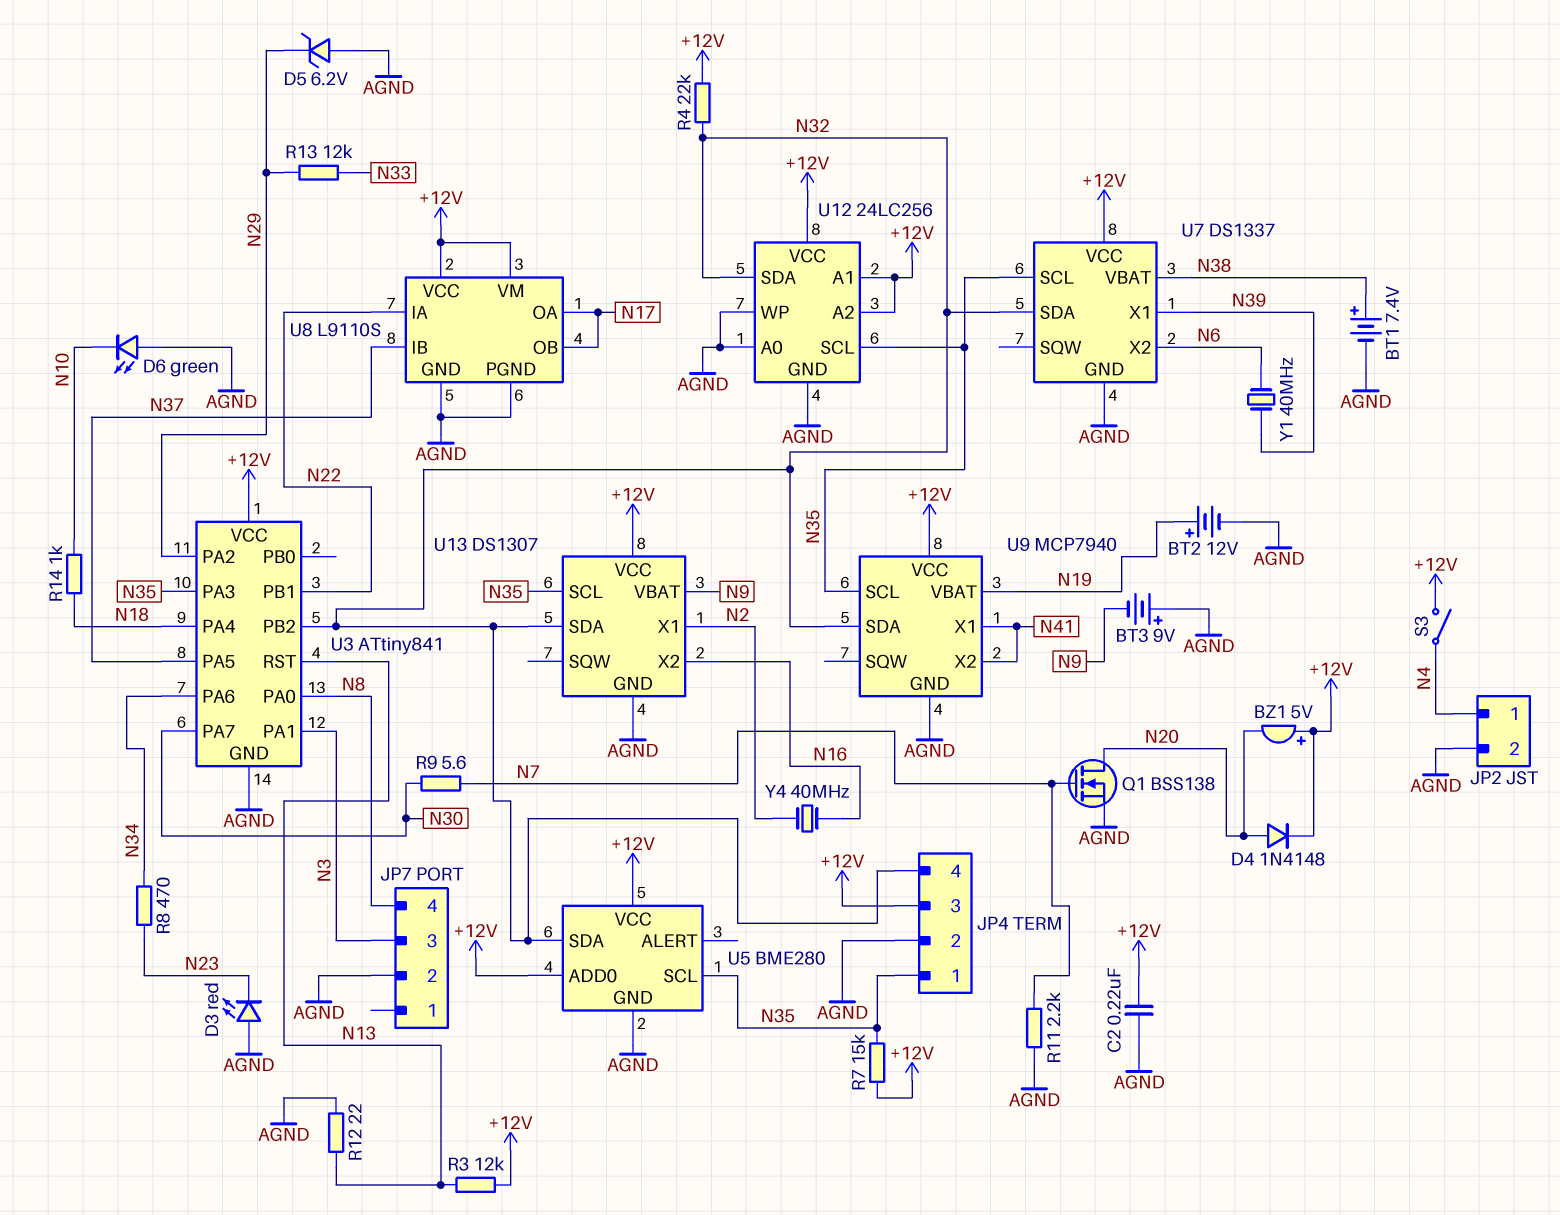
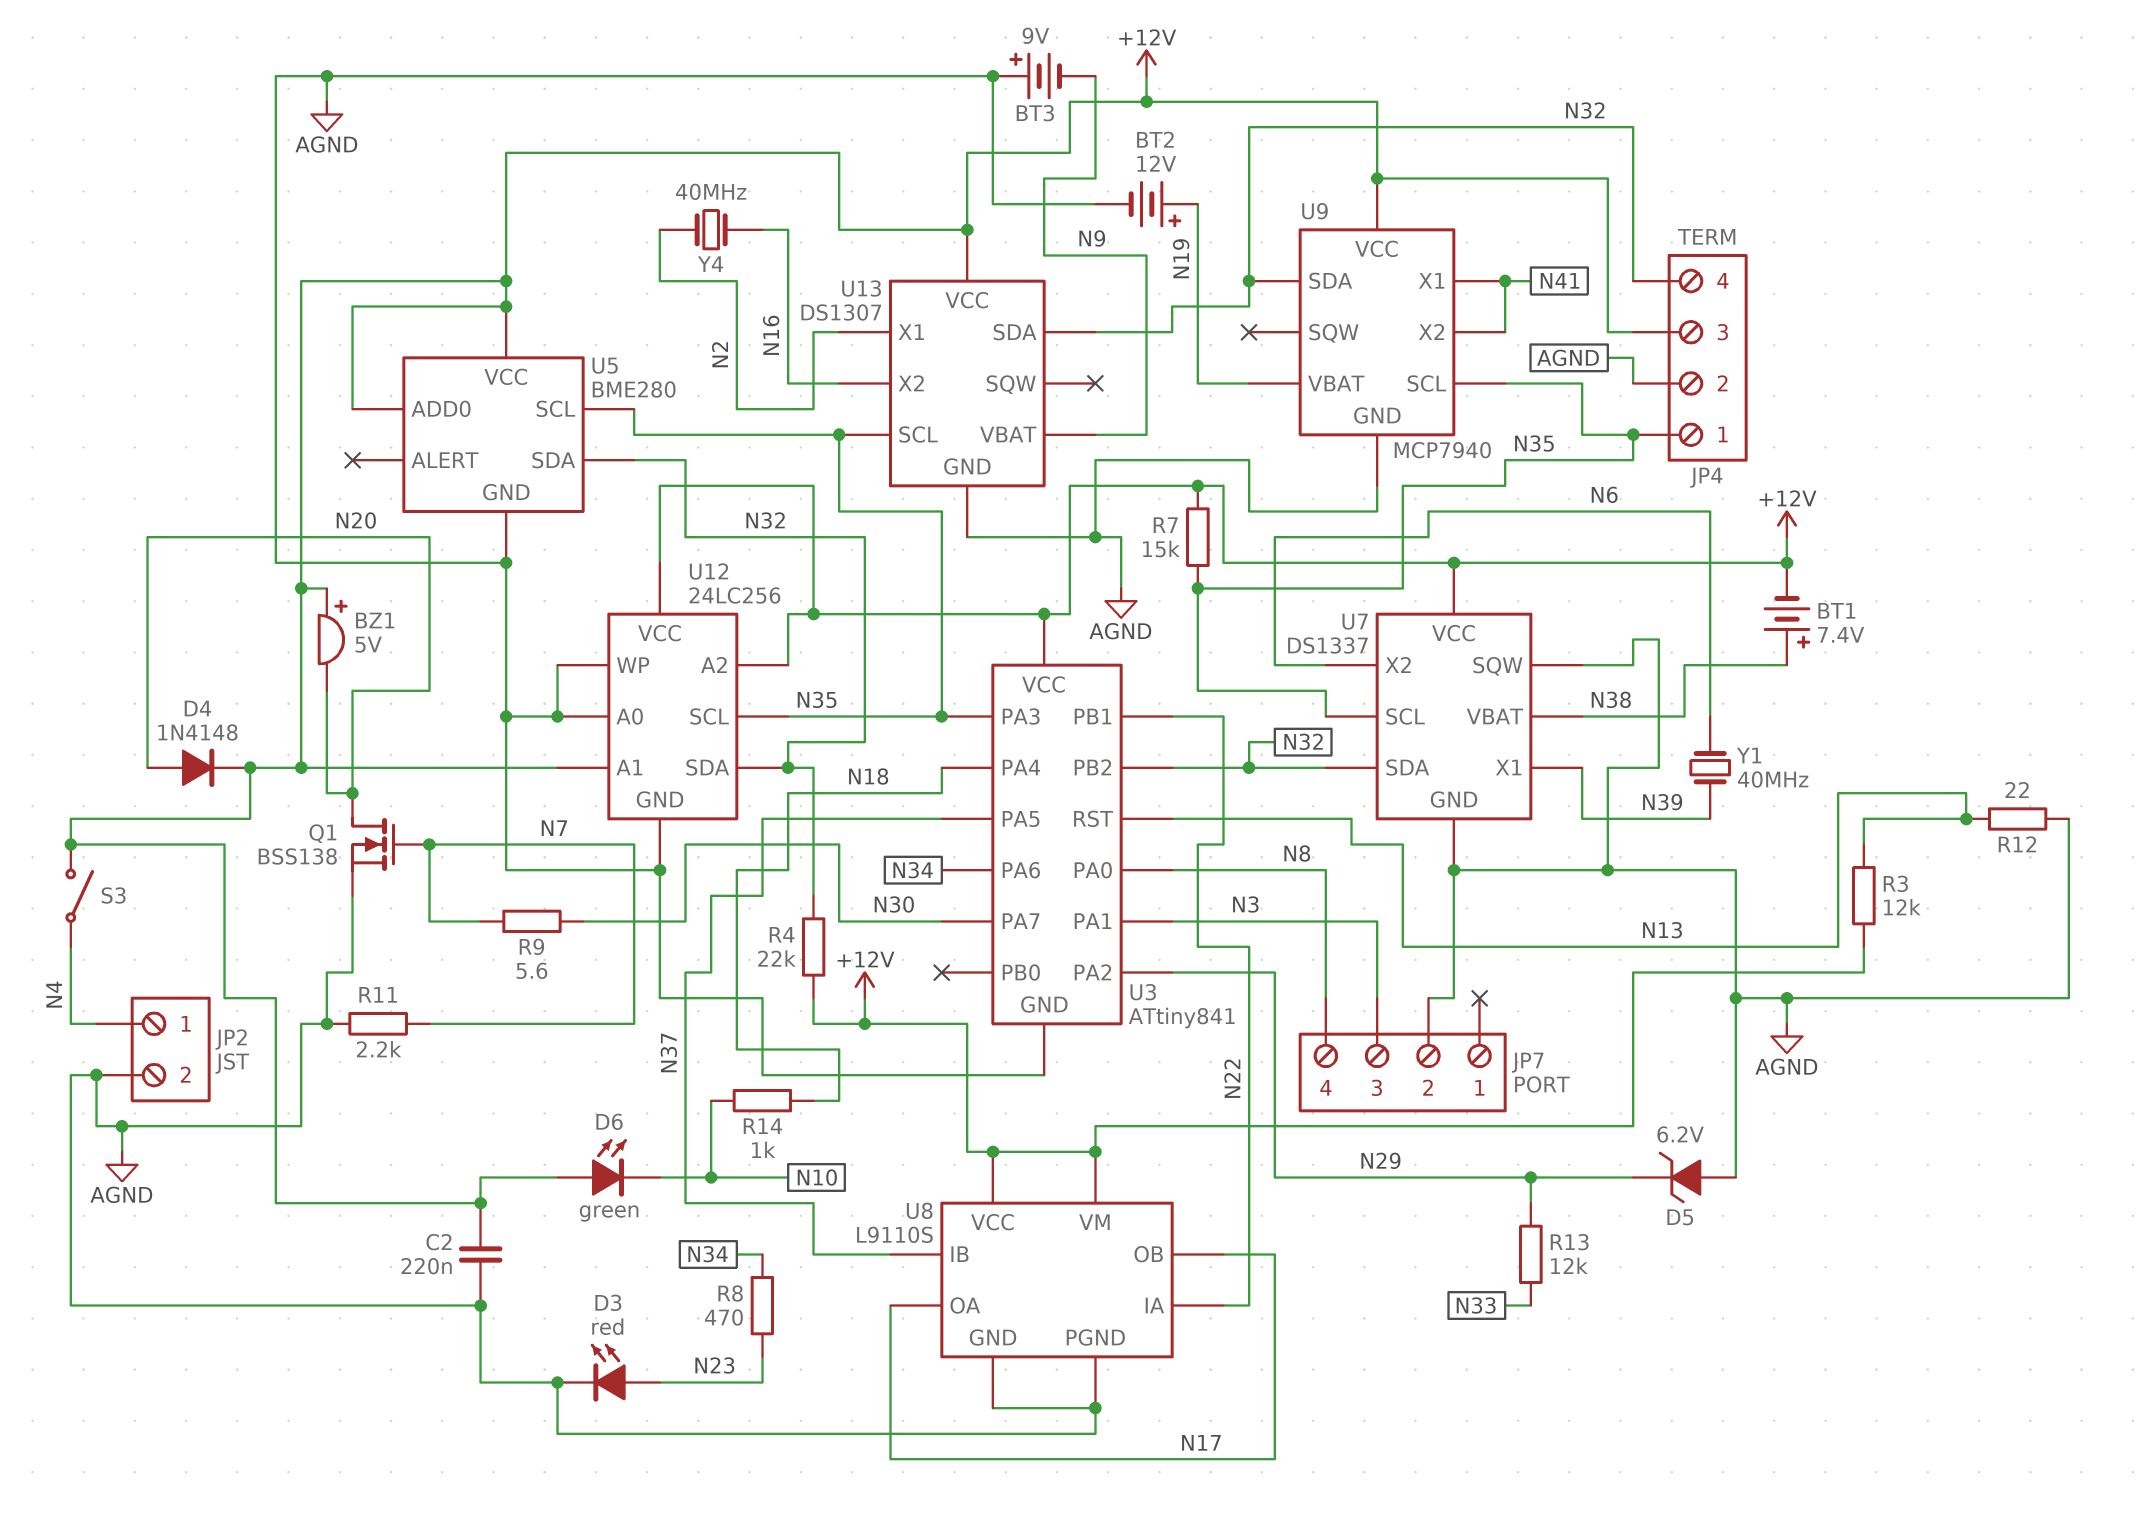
BT1: 7.4V (plus N38, minus AGND) -> 7.4V (plus N38, minus +12V)
D3: LED red (A AGND, K N23) -> LED red (A N23, K AGND)
D6: LED green (A AGND, K N10) -> LED green (A +12V, K N10)
U7 pin SQW: none -> AGND

